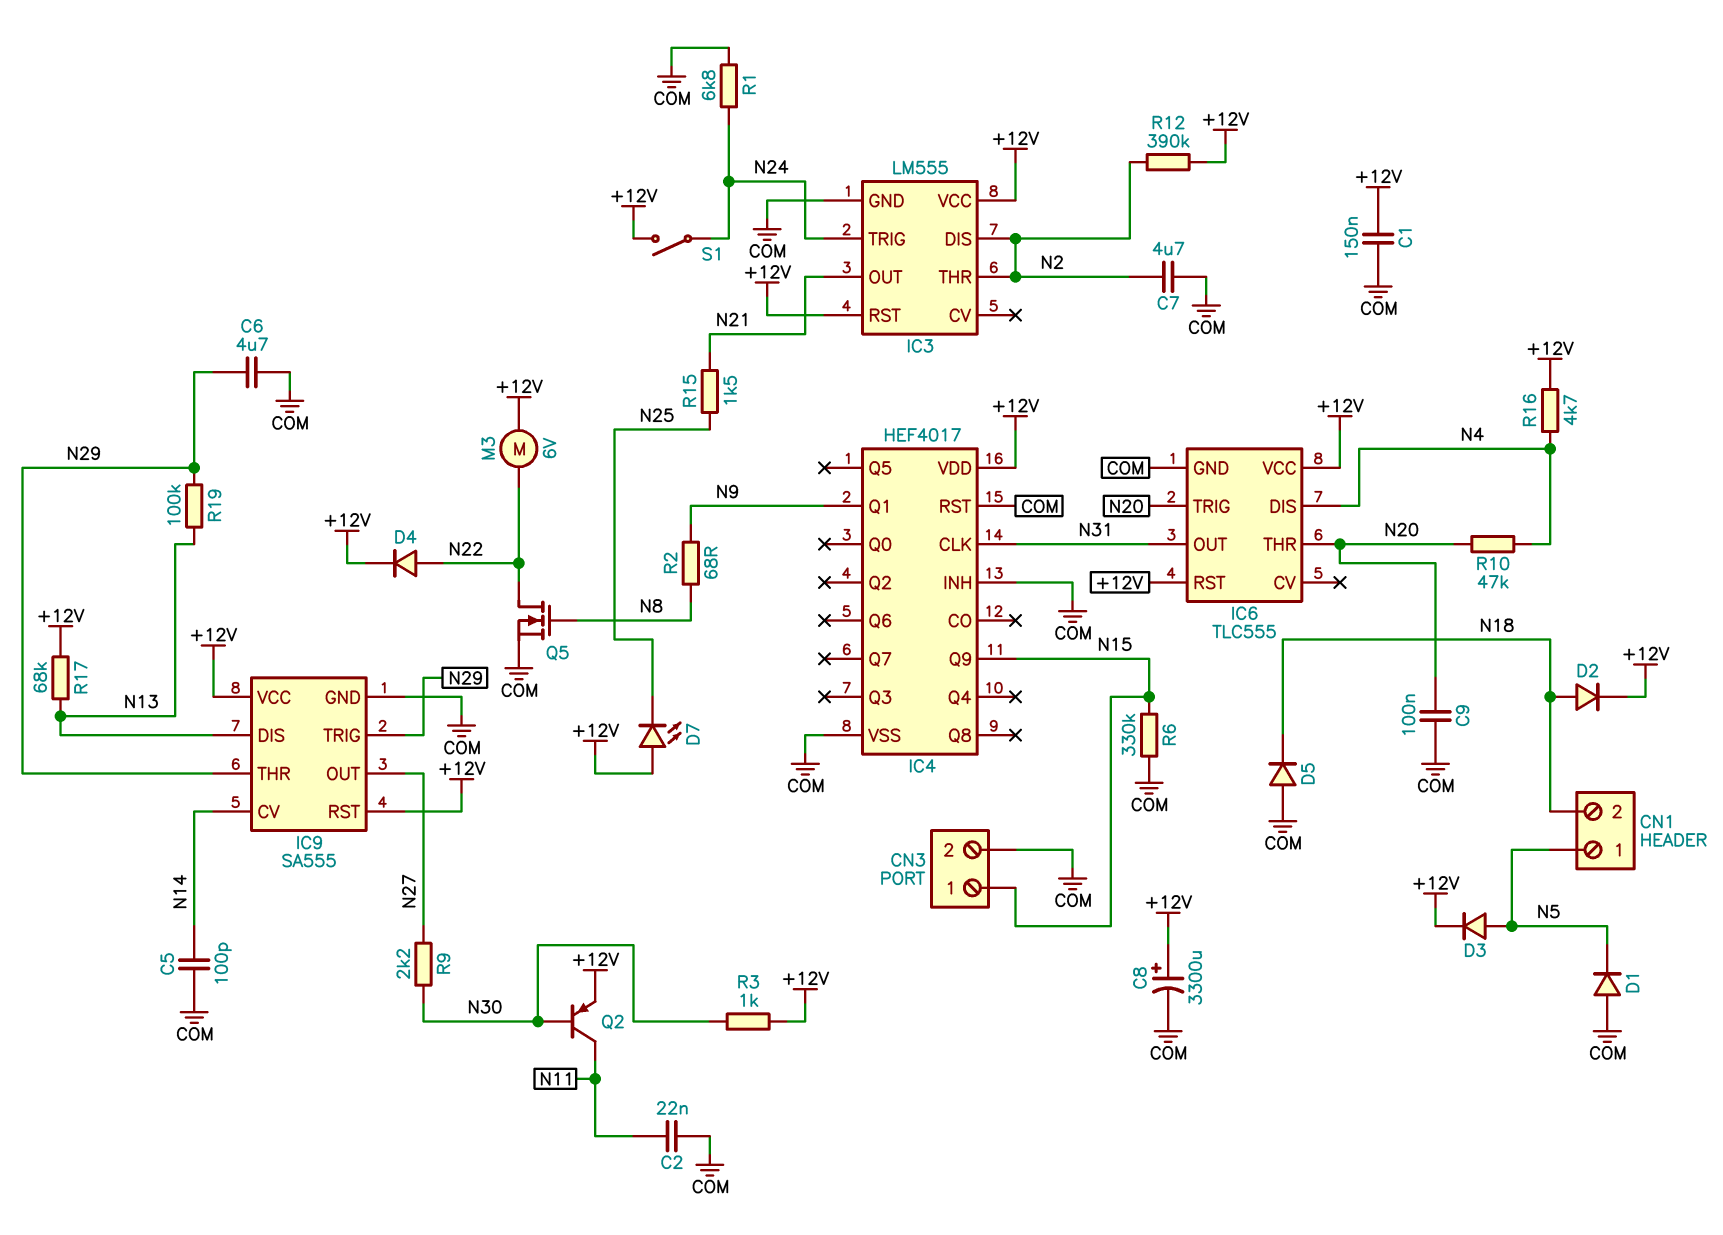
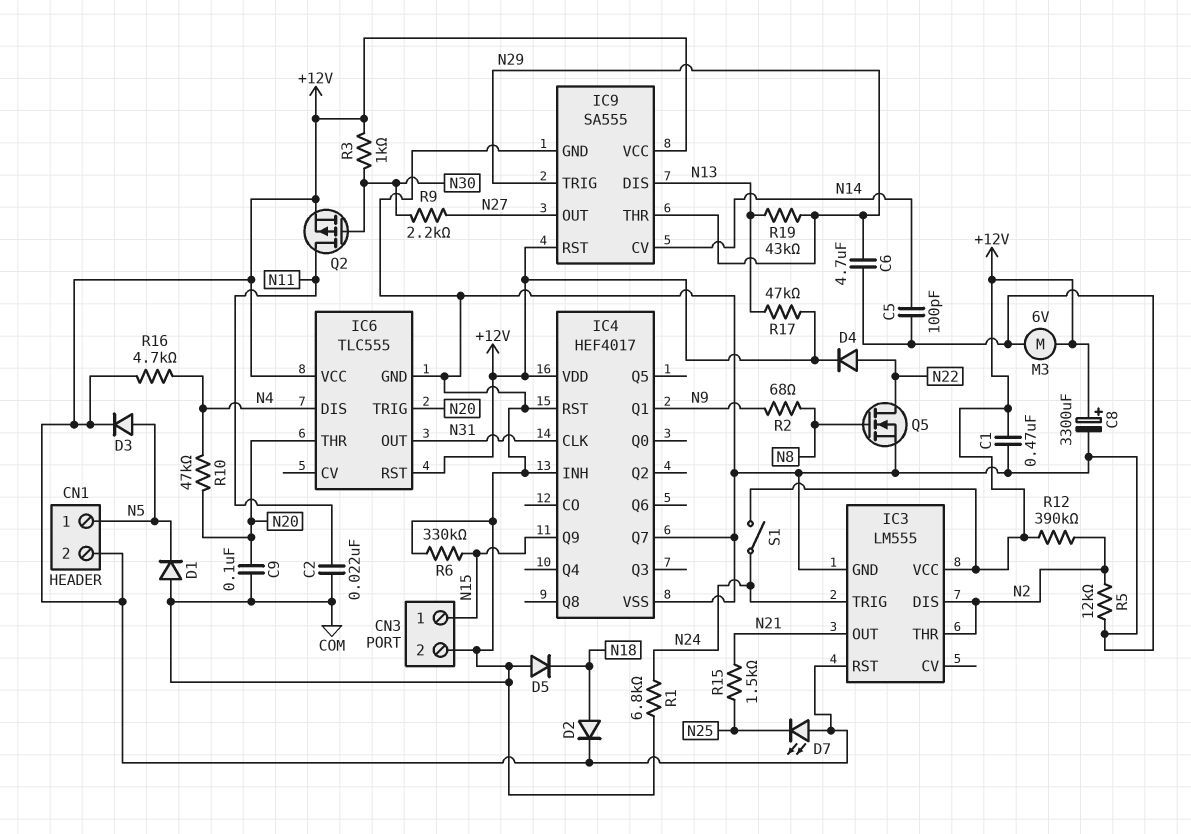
C1: 150nF (+12V, COM) -> 470nF (+12V, COM)
C7: 4.7uF (COM, N2) -> none
CN1 pin 2: N18 -> +12V
IC4 pin Q7: none -> COM
M3: motor 6V (+12V, N22) -> motor 6V (+12V, COM)
Q2: PNP (B N30, C N11, E +12V) -> PMOS (G N30, D N11, S +12V)
R5: none -> 12k (COM, N2)
R17: 68k (+12V, N13) -> 47k (+12V, N13)
R19: 100k (N13, N29) -> 43k (N13, N29)

